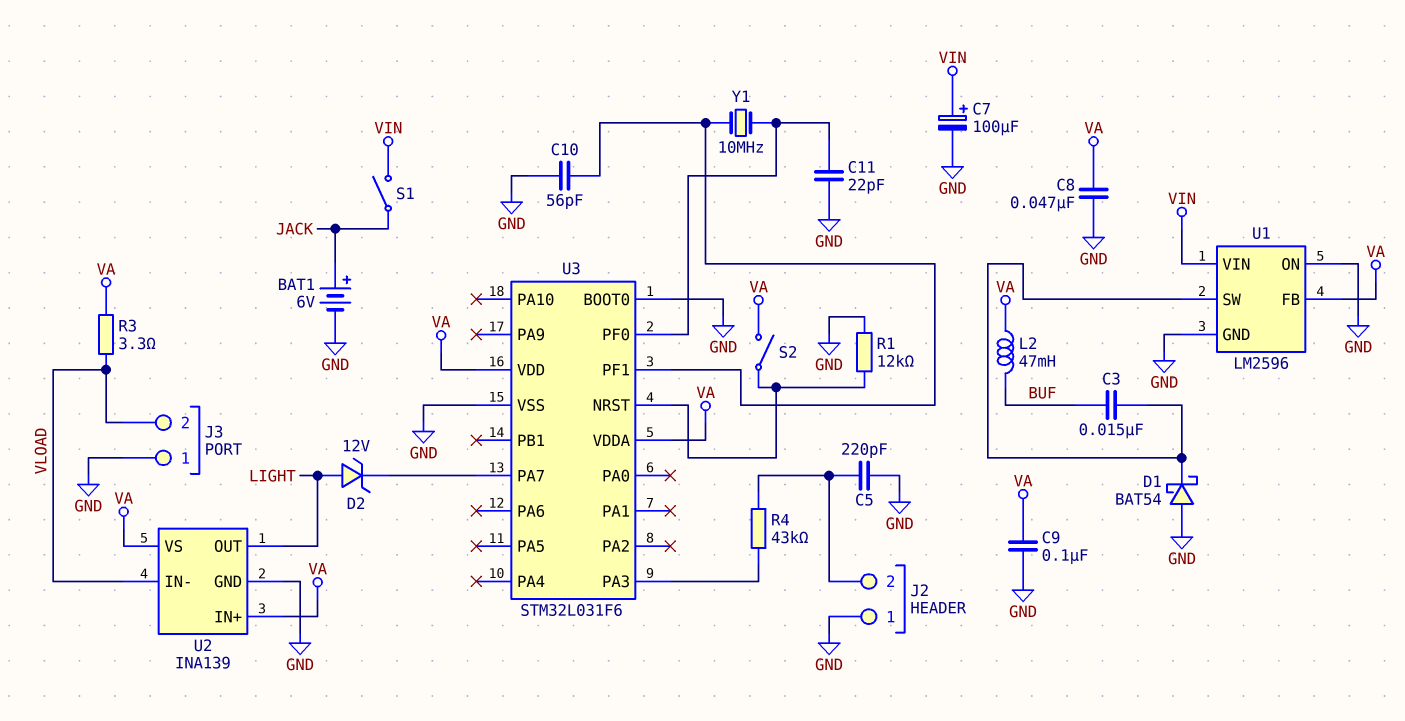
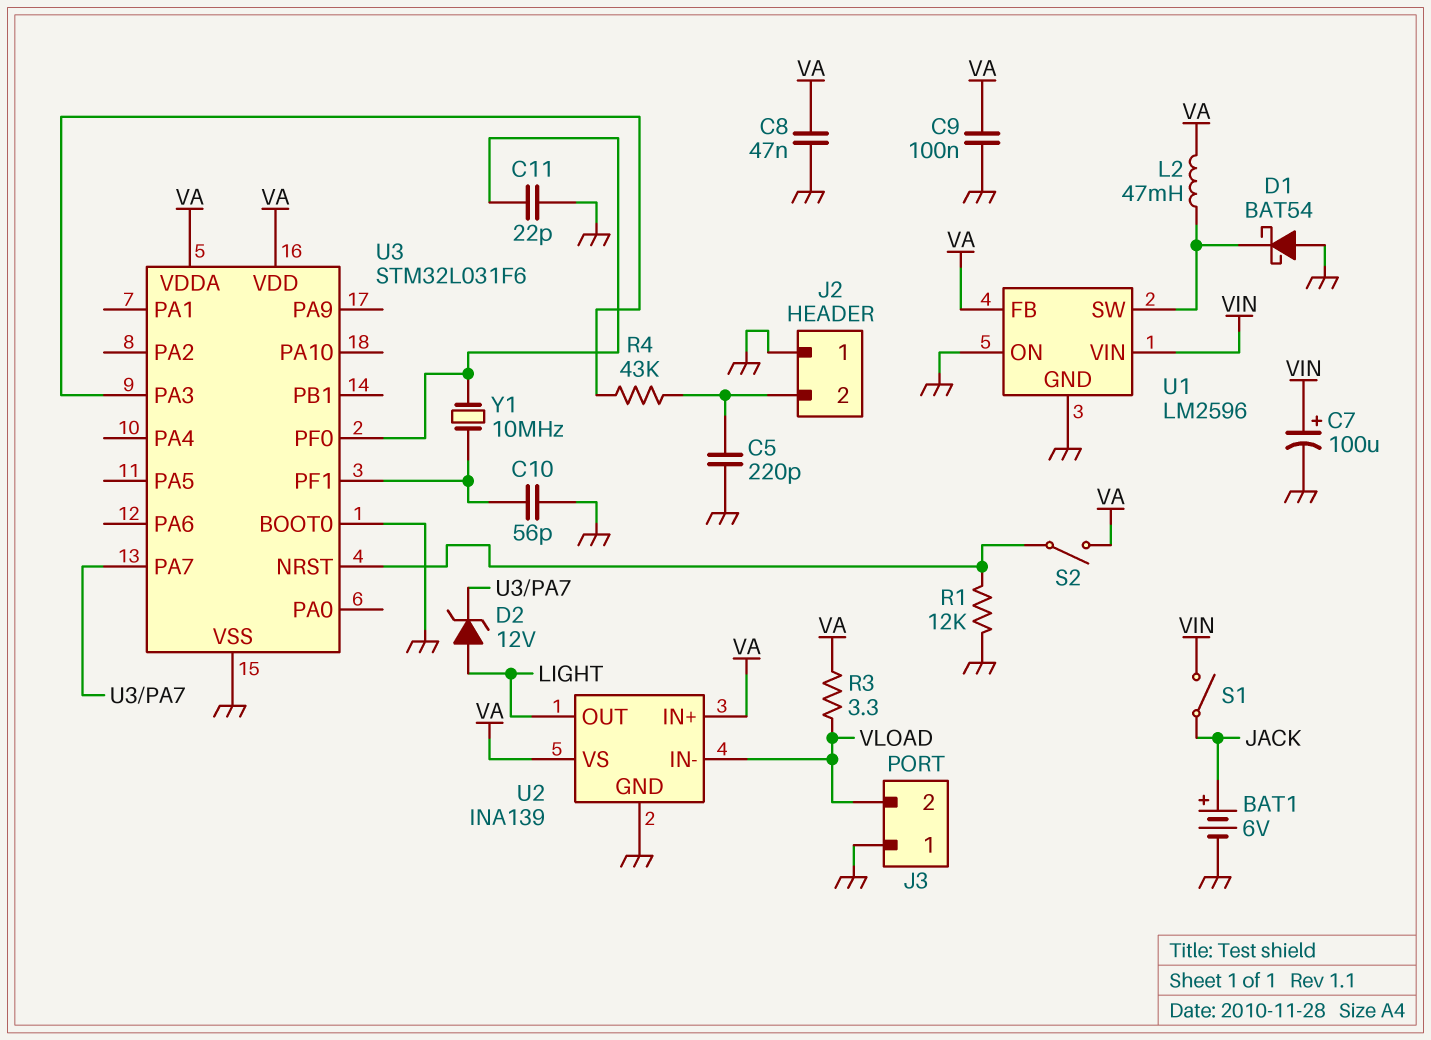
C3: 15nF (BUF, U1/SW) -> none
L2: 47mH (BUF, VA) -> 47mH (U1/SW, VA)

